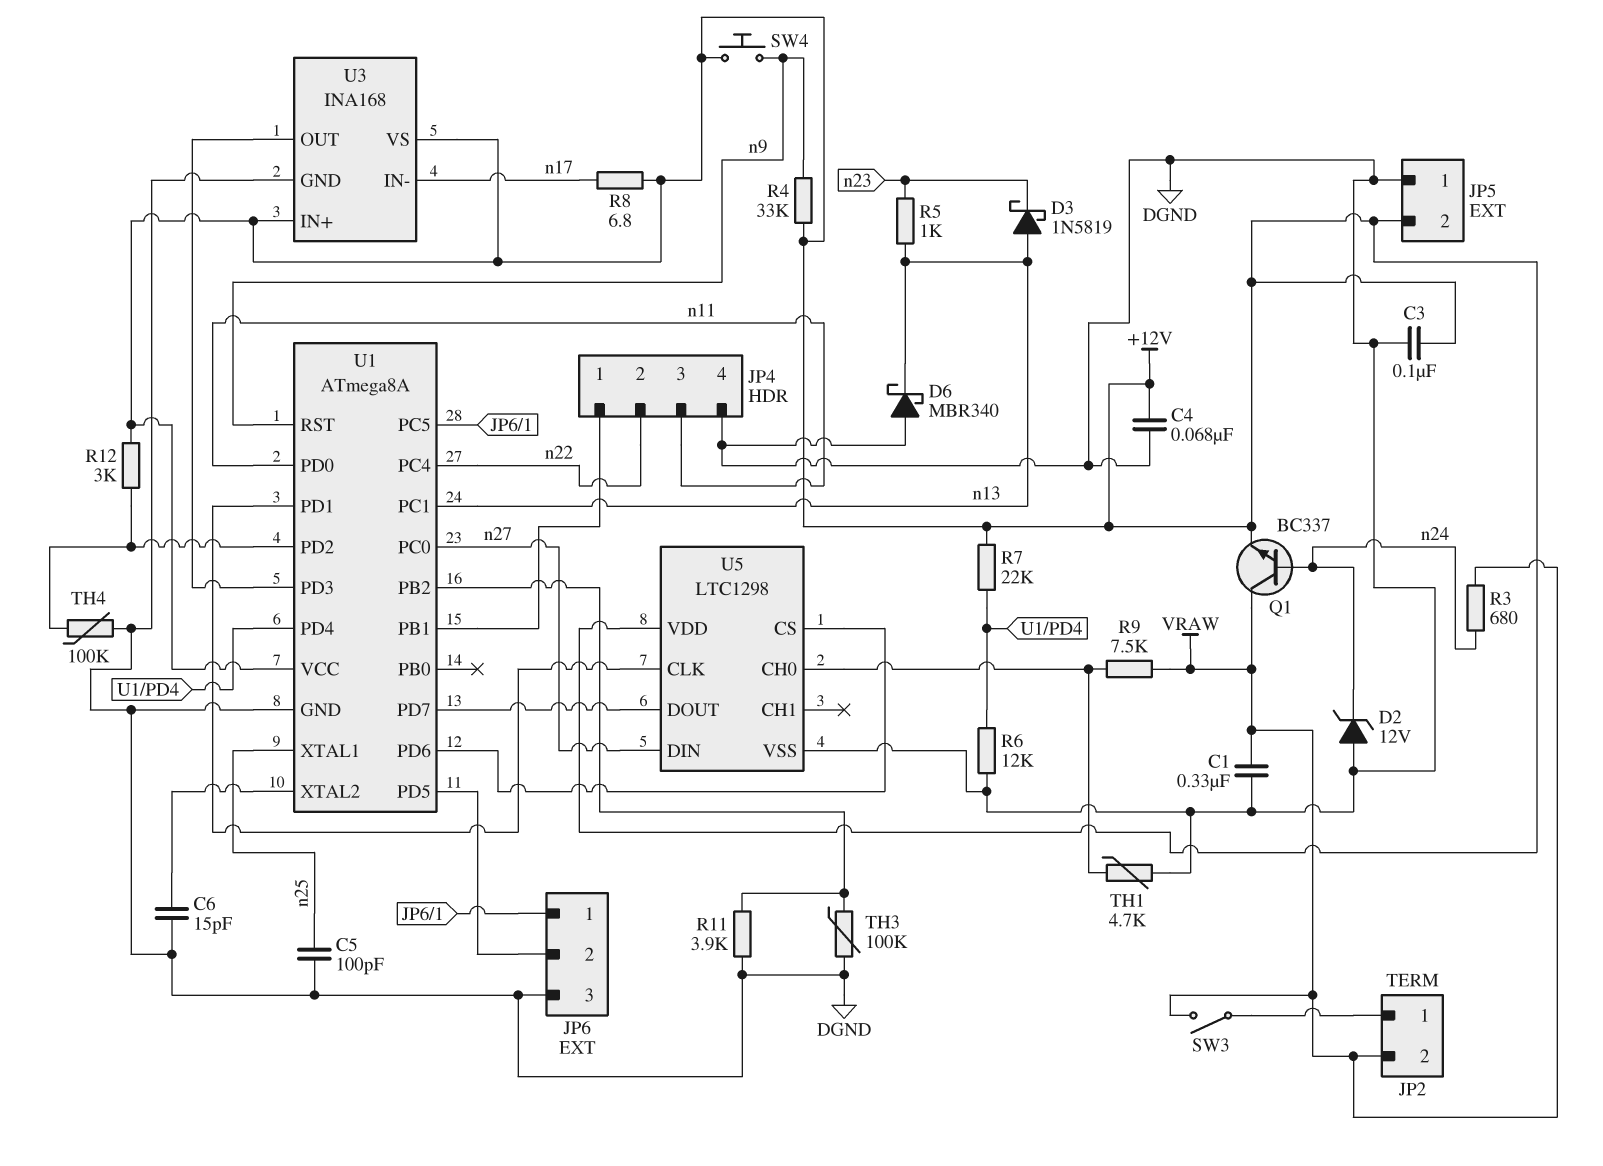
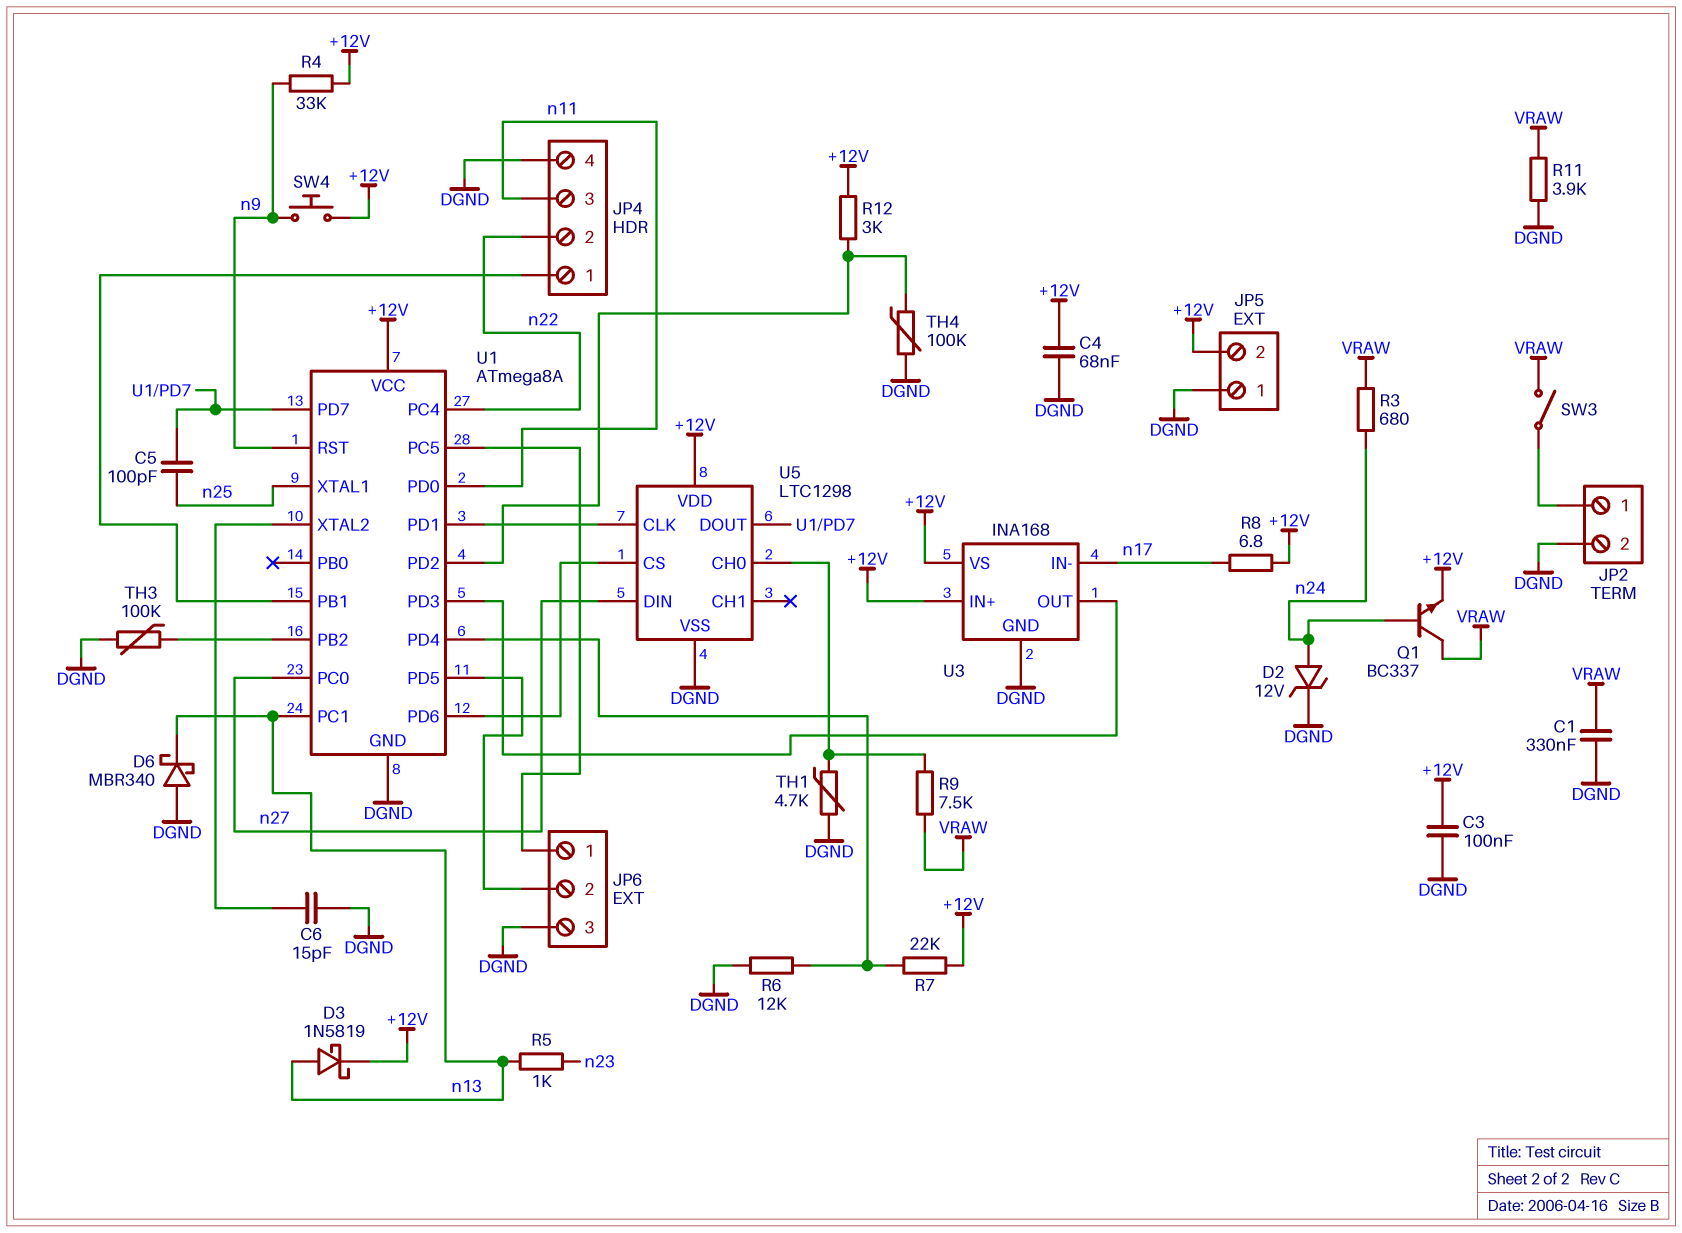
C5: 100pF (DGND, n25) -> 100pF (U1/PD7, n25)
D2: zener 12V (A DGND, K n24) -> zener 12V (A n24, K DGND)
D3: schottky 1N5819 (A n13, K n23) -> schottky 1N5819 (A n13, K +12V)
JP2 pin 2: VRAW -> DGND
R11: 3.9k (DGND, U1/PB2) -> 3.9k (DGND, VRAW)

